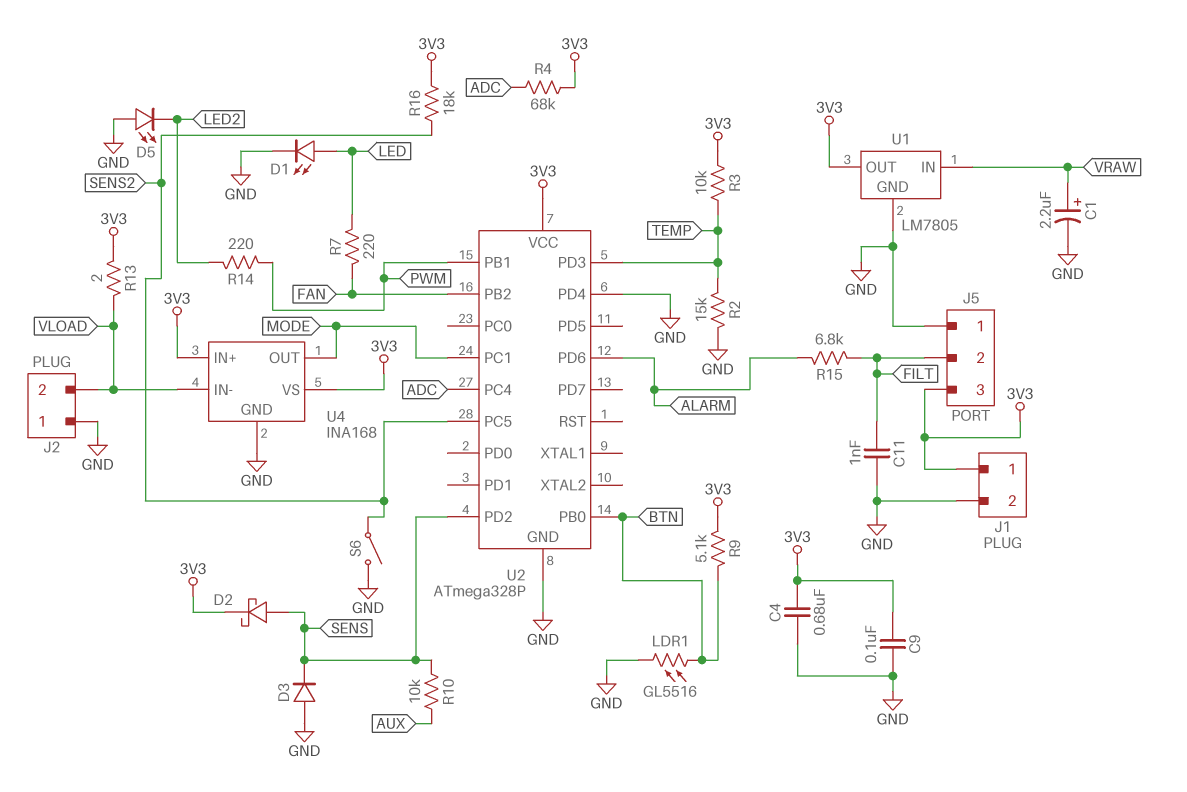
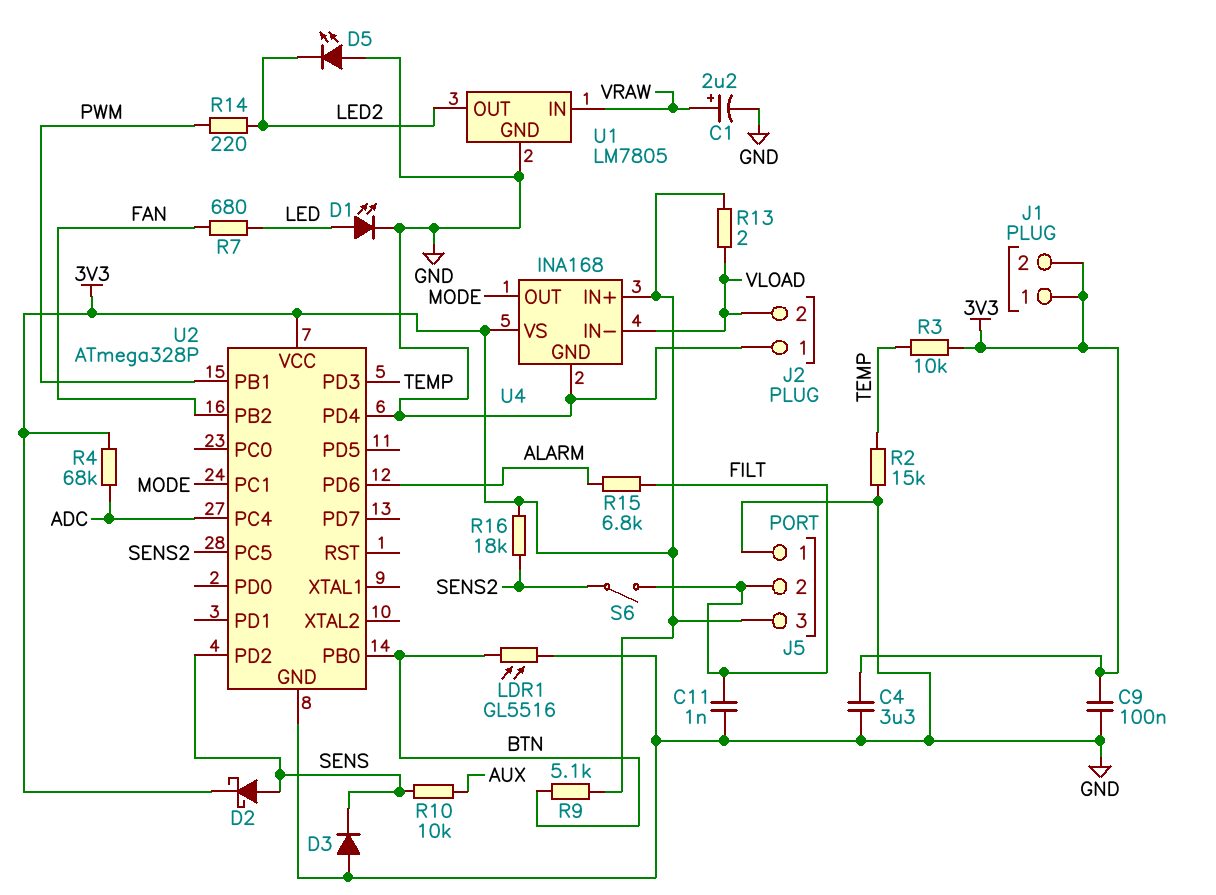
C4: 680nF (3V3, GND) -> 3.3uF (3V3, GND)
J1 pin 2: GND -> 3V3
R7: 220 (FAN, LED) -> 680 (FAN, LED)
S6: switch (GND, SENS2) -> switch (FILT, SENS2)
U1 pin OUT: 3V3 -> LED2

